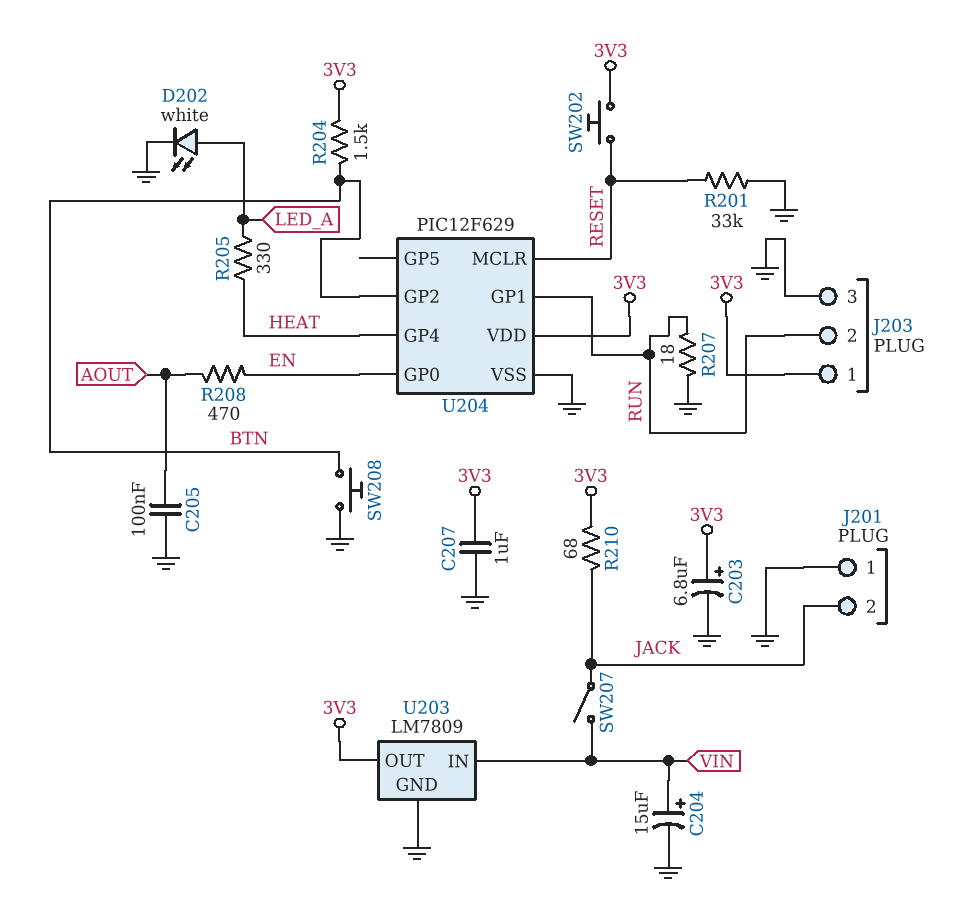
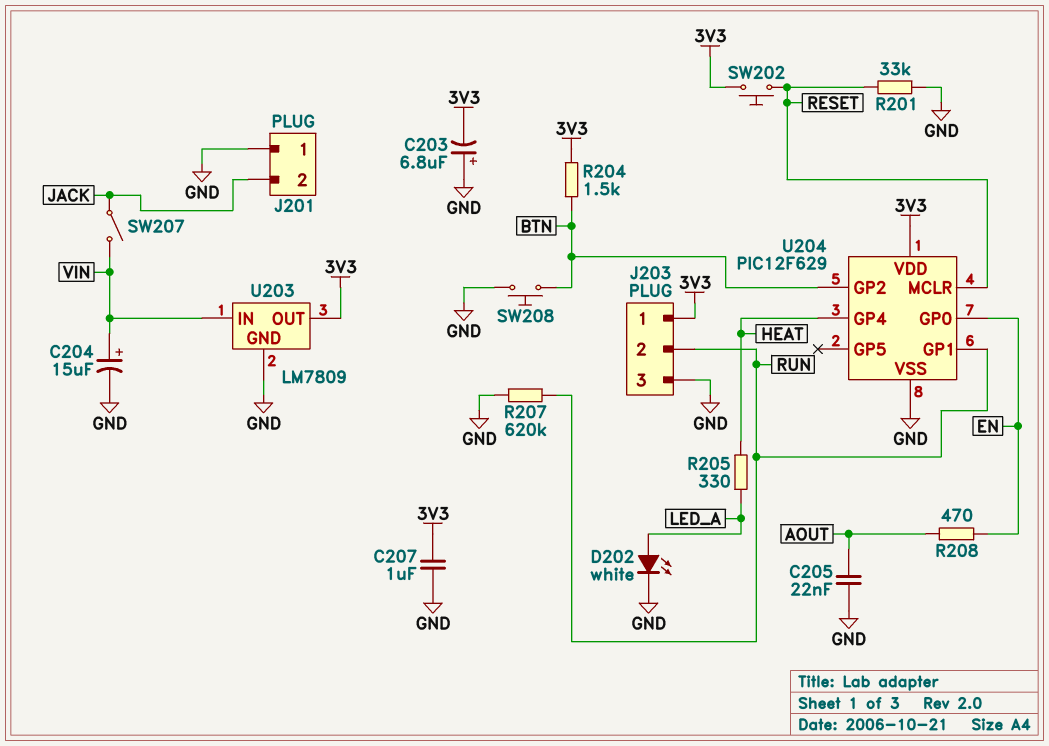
C203: 6.8uF (plus 3V3, minus GND) -> 6.8uF (plus GND, minus 3V3)
C205: 100nF (AOUT, GND) -> 22nF (AOUT, GND)
R207: 18 (GND, RUN) -> 620k (GND, RUN)
R210: 68 (3V3, JACK) -> none

